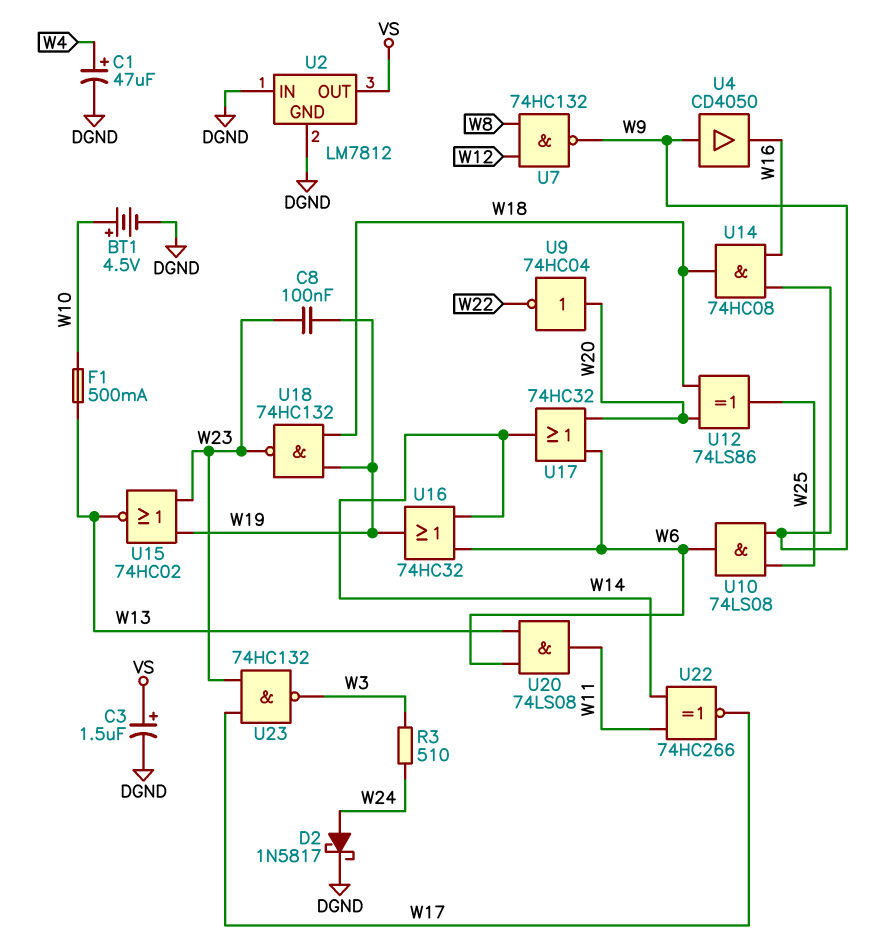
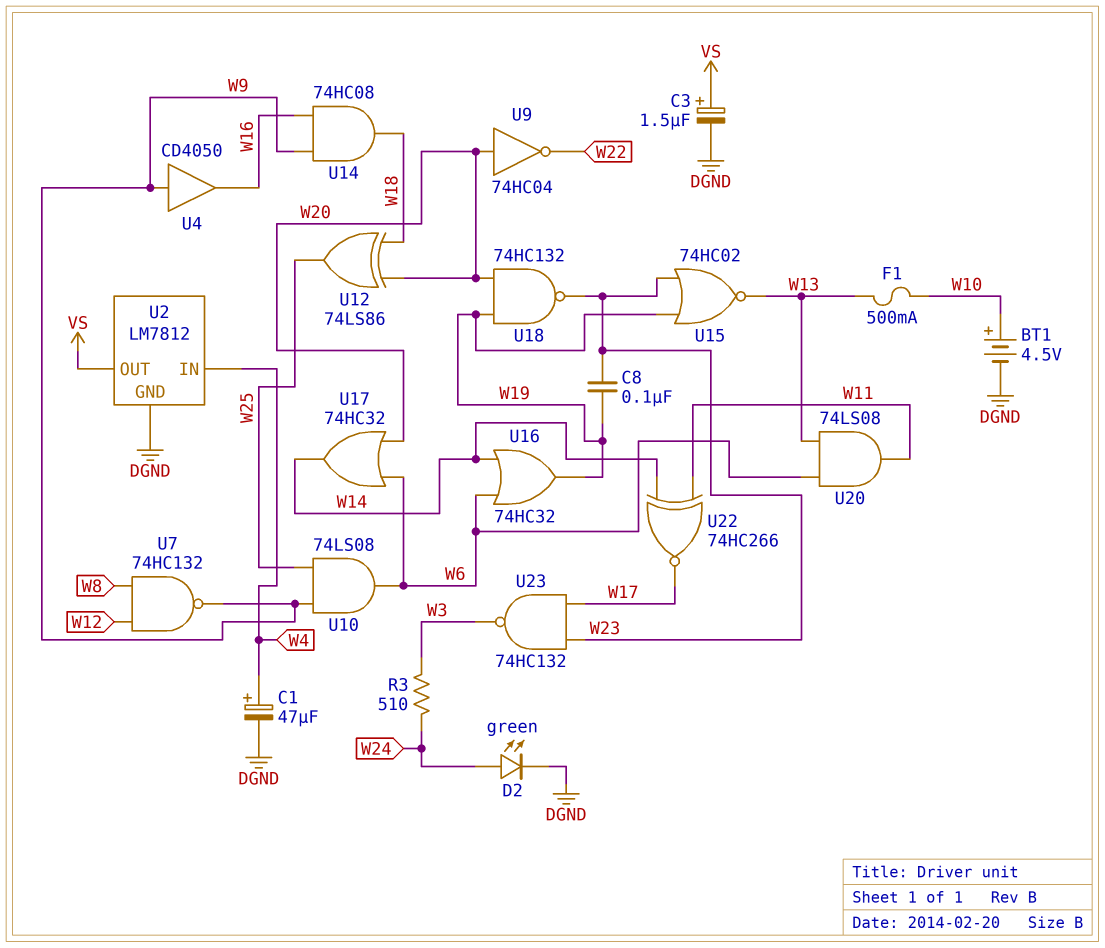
D2: schottky 1N5817 (A W24, K DGND) -> LED green (A W24, K DGND)
U2 pin IN: DGND -> W4
U18: NAND 74HC132 (in W18, in W19, out W23) -> NAND 74HC132 (in W19, in W20, out W23)

